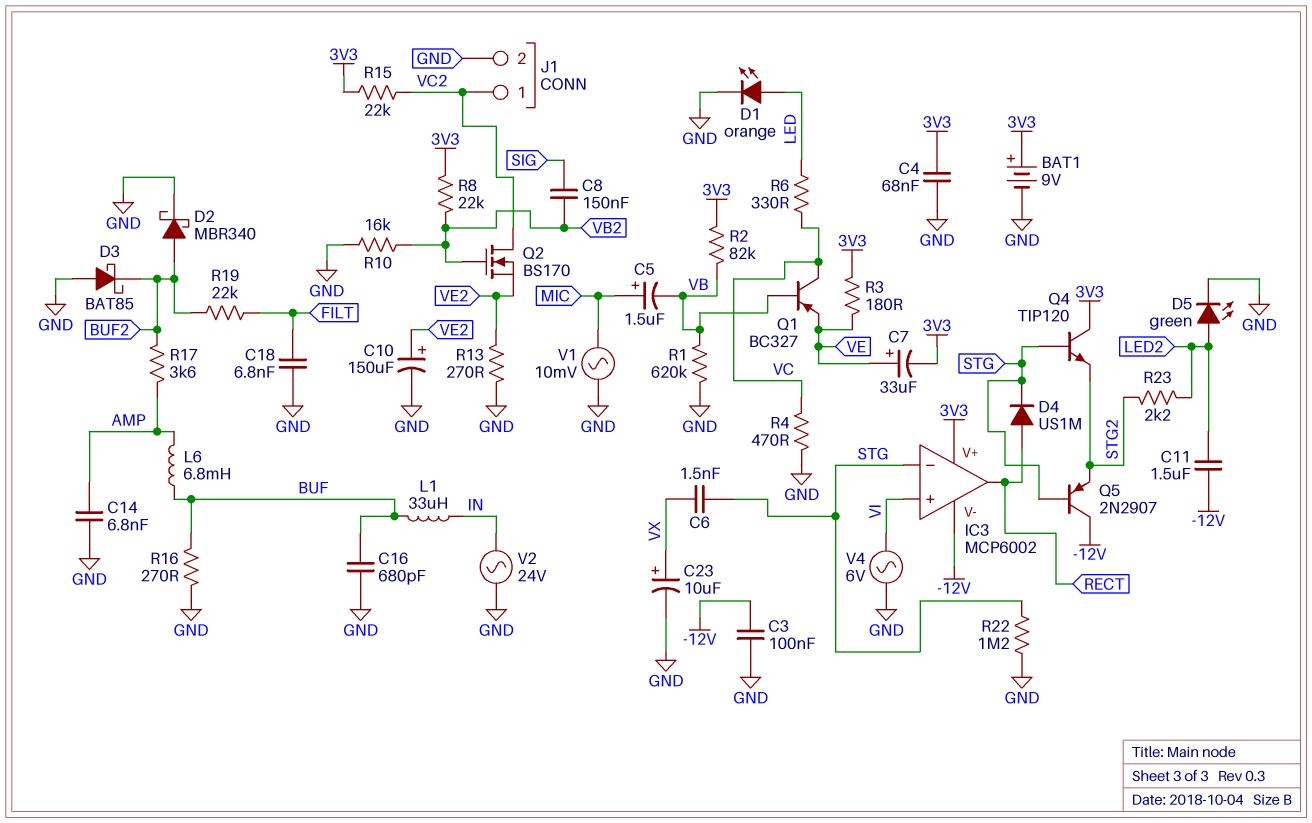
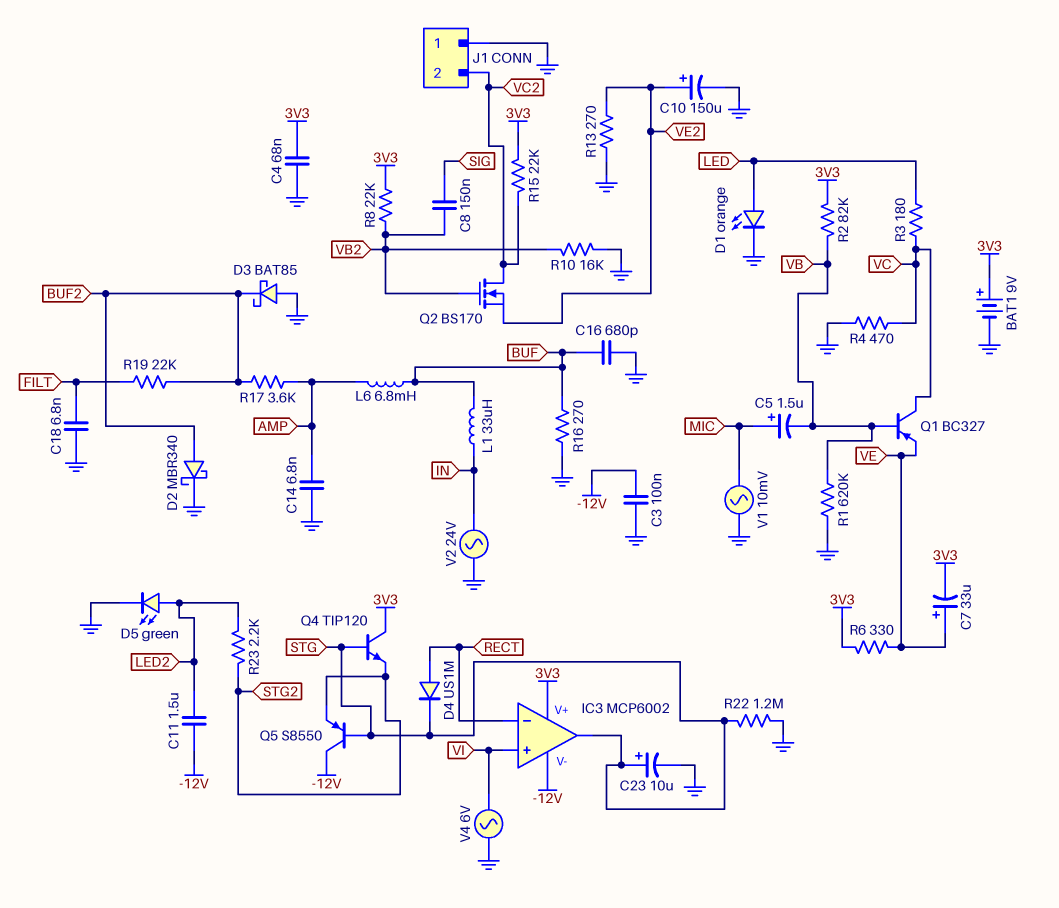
C6: 1.5nF (STG, VX) -> none
C23: 10uF (plus VX, minus GND) -> 10uF (plus STG, minus GND)
IC3 pin in-: STG -> RECT
IC3 pin out: RECT -> STG
J1 pin 1: VC2 -> GND
J1 pin 2: GND -> VC2
Q5: PNP 2N2907 (B STG, C -12V, E STG2) -> PNP S8550 (B STG, C -12V, E STG2)
R3: 180 (3V3, VE) -> 180 (LED, VC)
R6: 330 (LED, VC) -> 330 (3V3, VE)

